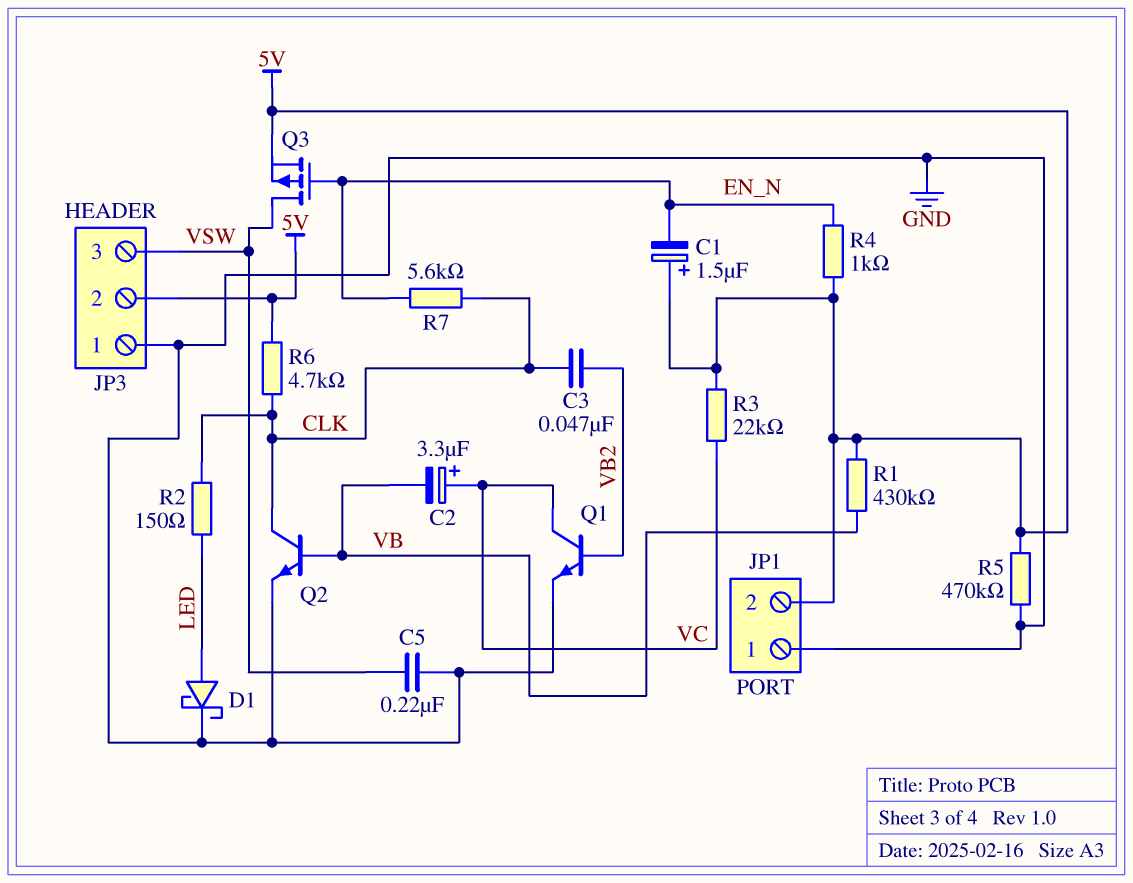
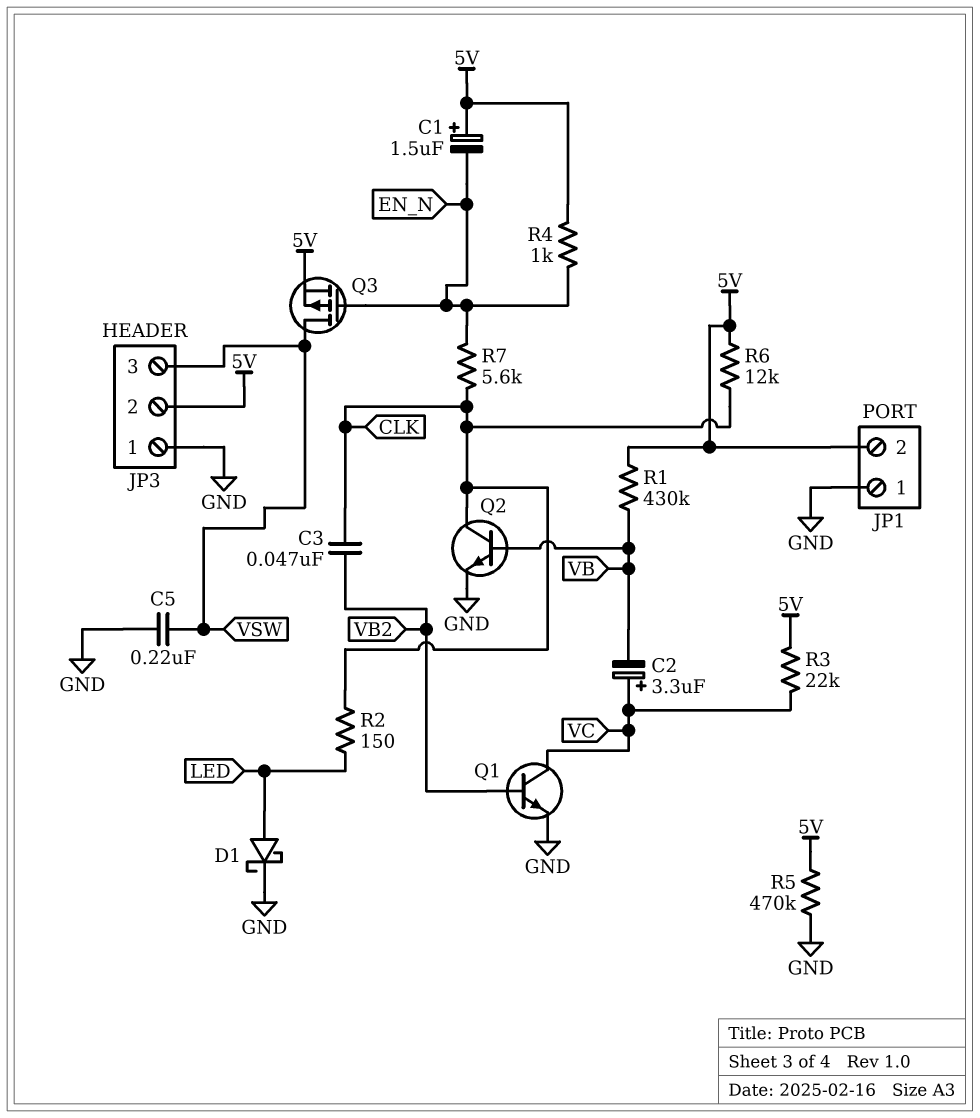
R6: 4.7k (5V, CLK) -> 12k (5V, CLK)

